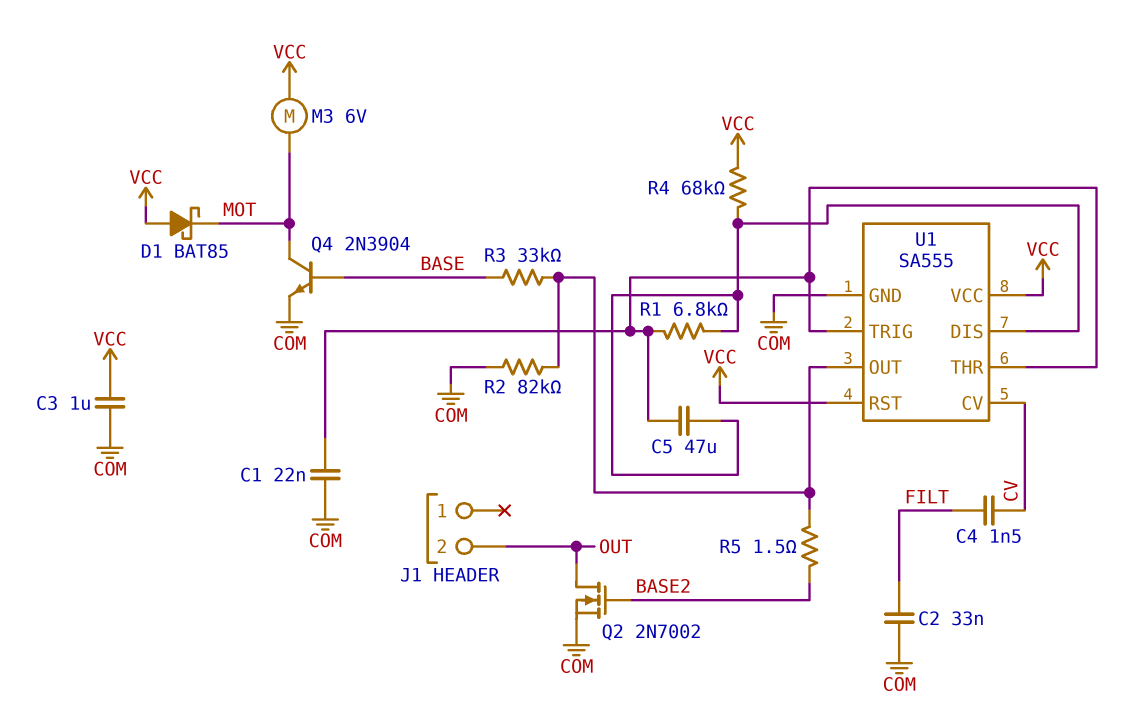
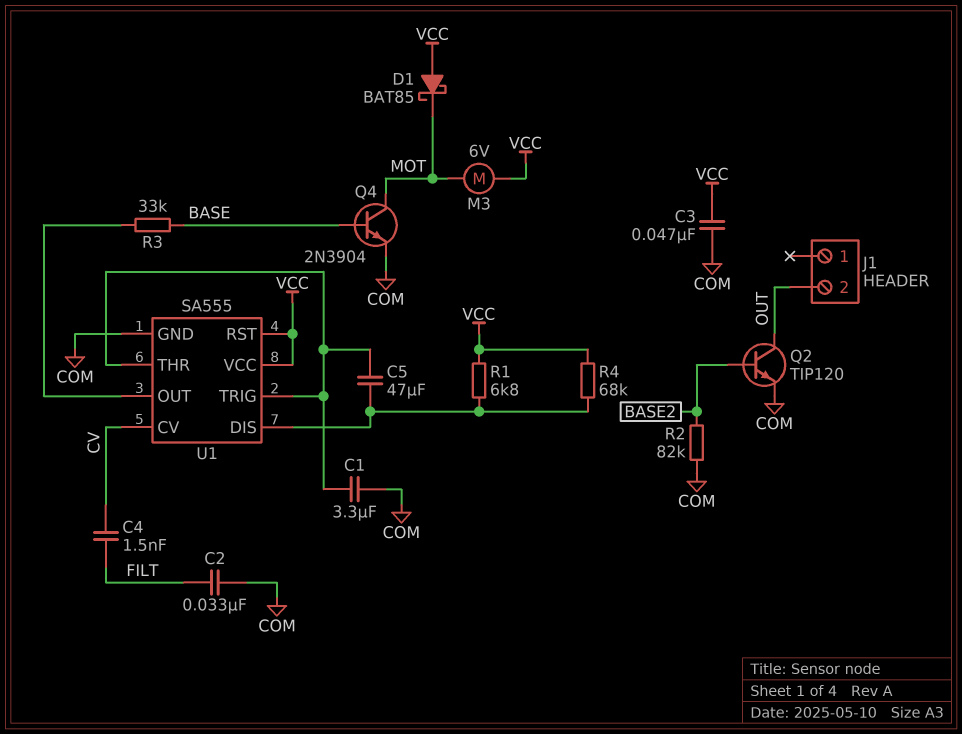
C1: 22nF (COM, U1/THR) -> 3.3uF (COM, U1/THR)
C3: 1uF (COM, VCC) -> 47nF (COM, VCC)
Q2: NMOS 2N7002 (G BASE2, D OUT, S COM) -> NPN TIP120 (B BASE2, C OUT, E COM)
R1: 6.8k (U1/DIS, U1/THR) -> 6.8k (U1/DIS, VCC)
R2: 82k (COM, U1/OUT) -> 82k (BASE2, COM)
R5: 1.5 (BASE2, U1/OUT) -> none

